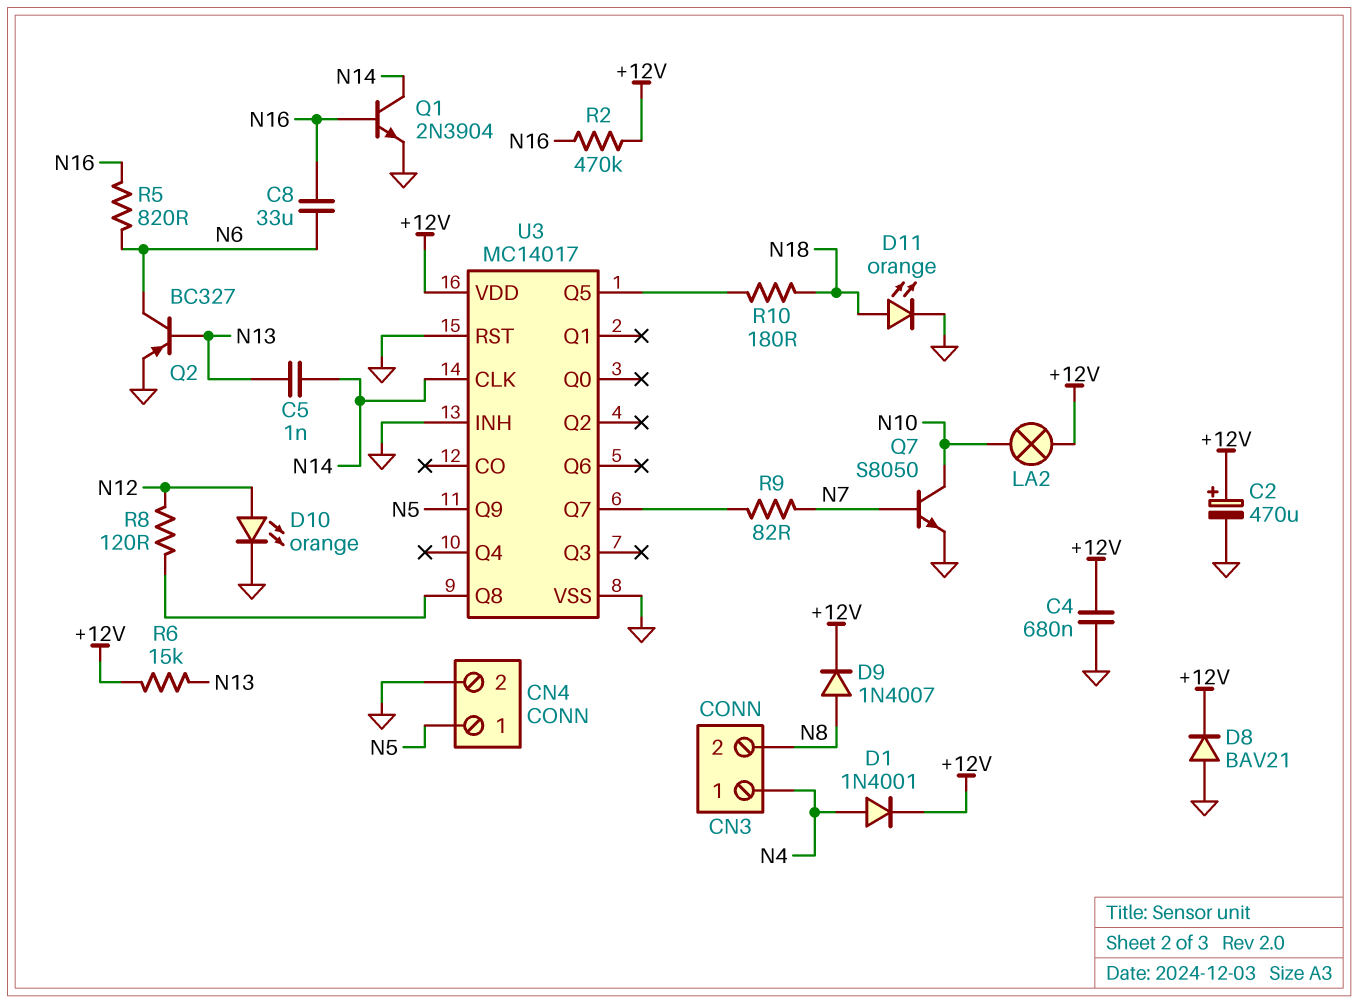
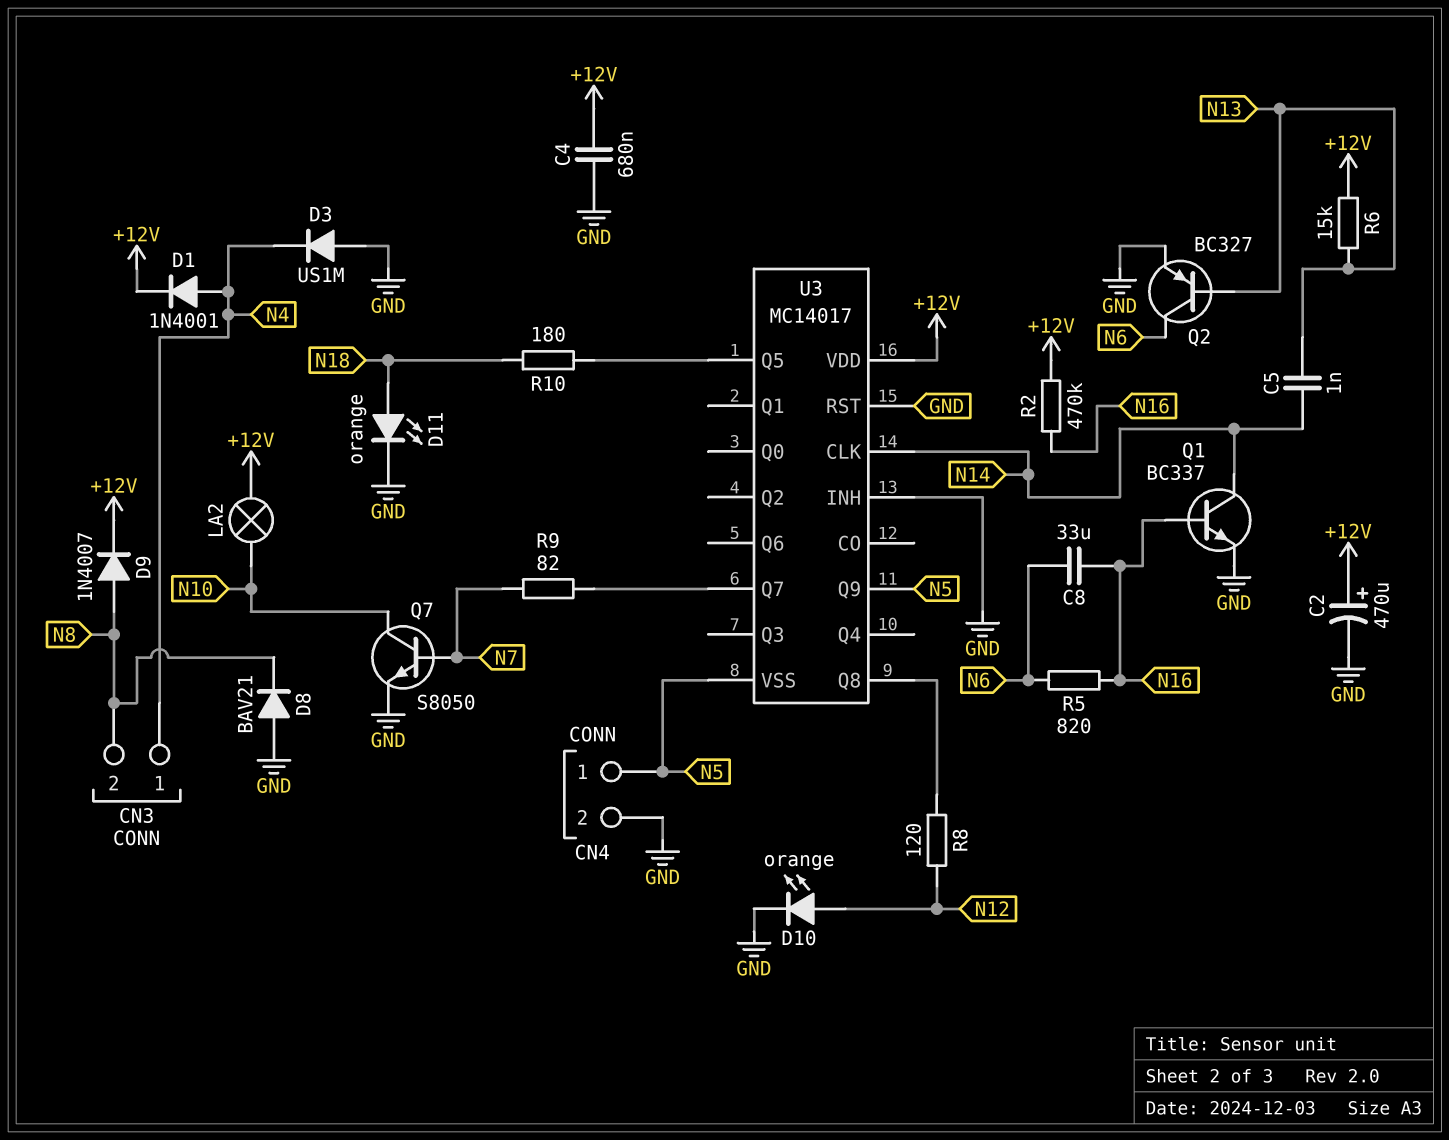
D3: none -> diode US1M (A GND, K N4)
D8: diode BAV21 (A GND, K +12V) -> diode BAV21 (A GND, K N8)
Q1: NPN 2N3904 (B N16, C N14, E GND) -> NPN BC337 (B N16, C N14, E GND)
U3 pin VSS: GND -> N5

